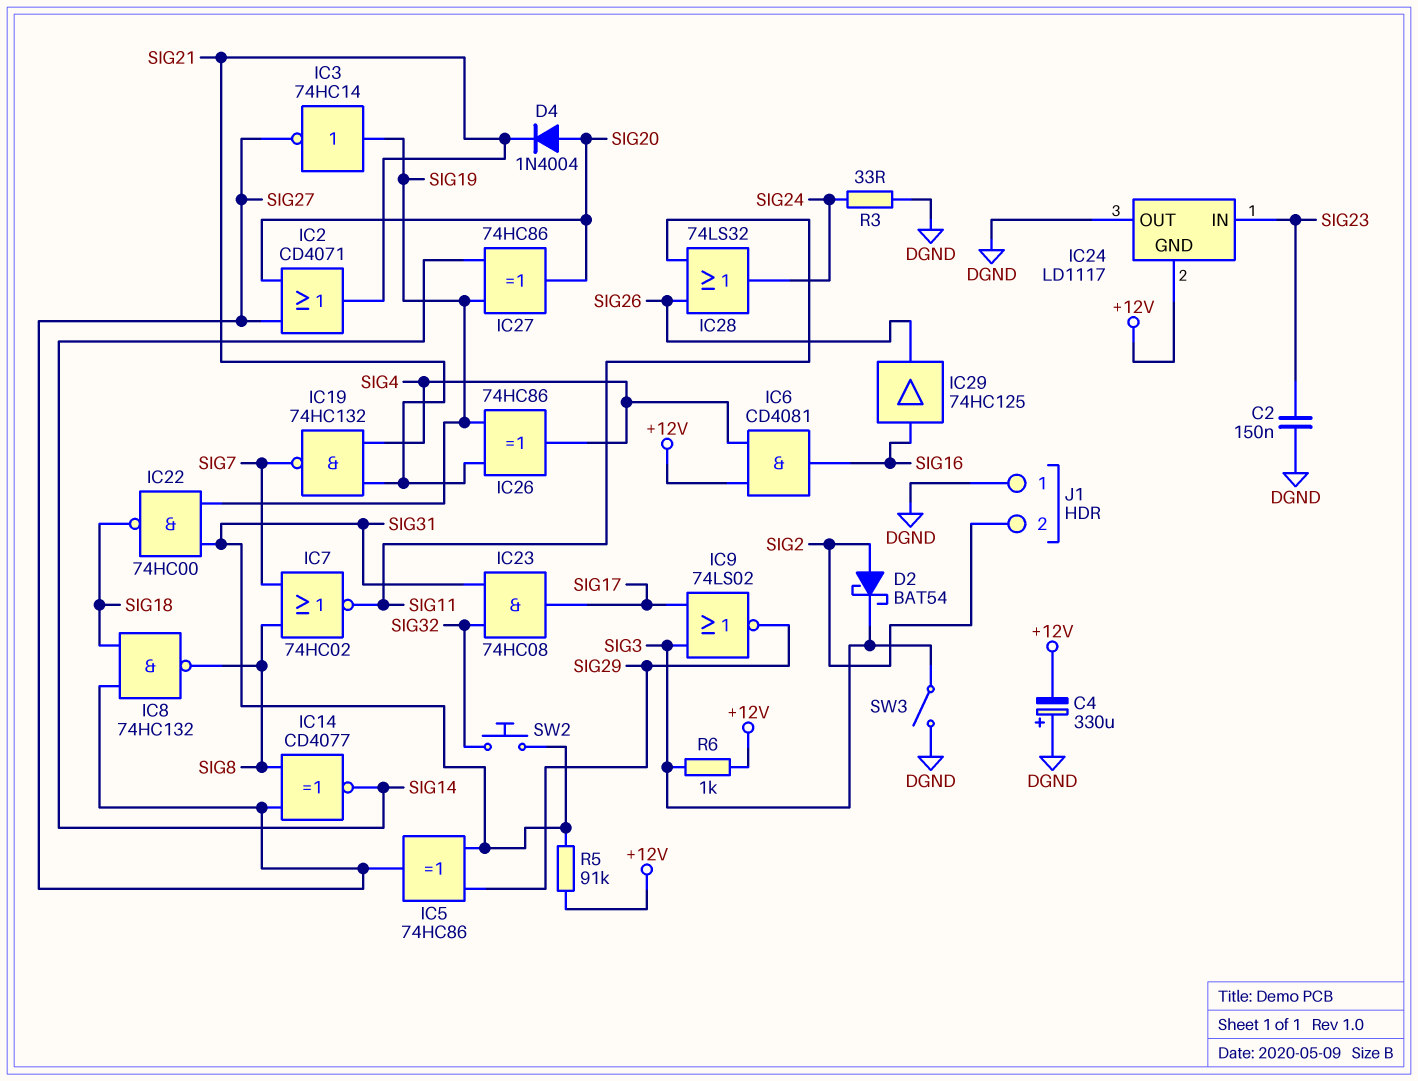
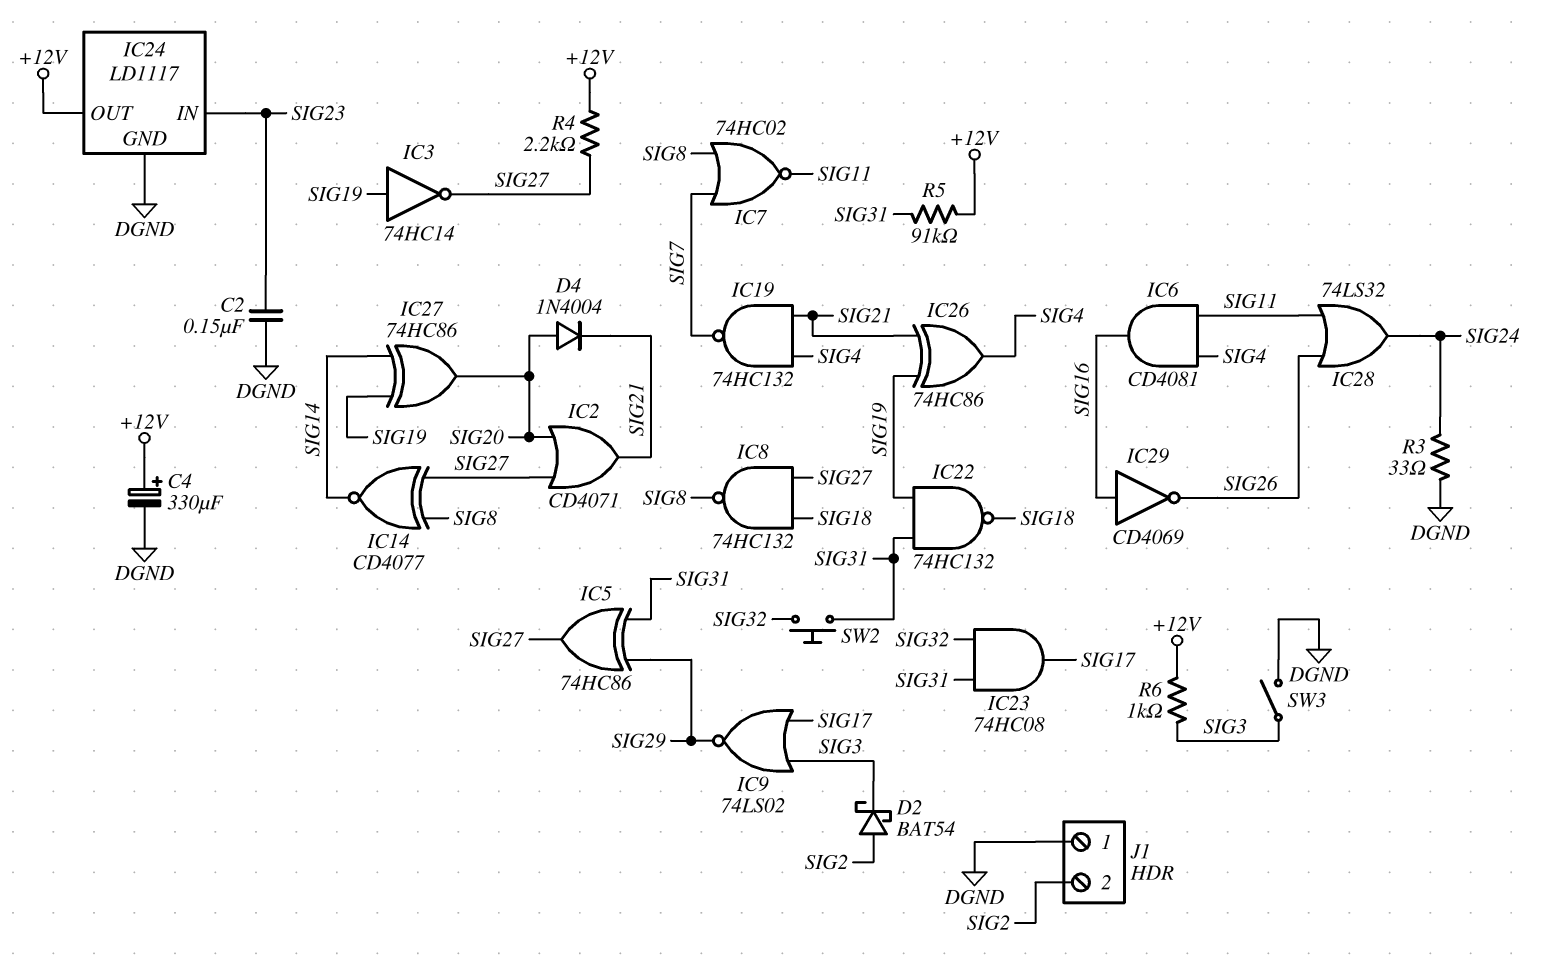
C4: 330uF (plus DGND, minus +12V) -> 330uF (plus +12V, minus DGND)
IC6: AND CD4081 (in +12V, in SIG4, out SIG16) -> AND CD4081 (in SIG4, in SIG11, out SIG16)
IC22: NAND 74HC00 (in SIG19, in SIG31, out SIG18) -> NAND 74HC132 (in SIG19, in SIG31, out SIG18)
IC24 pin GND: +12V -> DGND
IC24 pin OUT: DGND -> +12V
IC29: buffer 74HC125 (in SIG16, out SIG26) -> NOT CD4069 (in SIG16, out SIG26)
R4: none -> 2.2k (+12V, SIG27)

